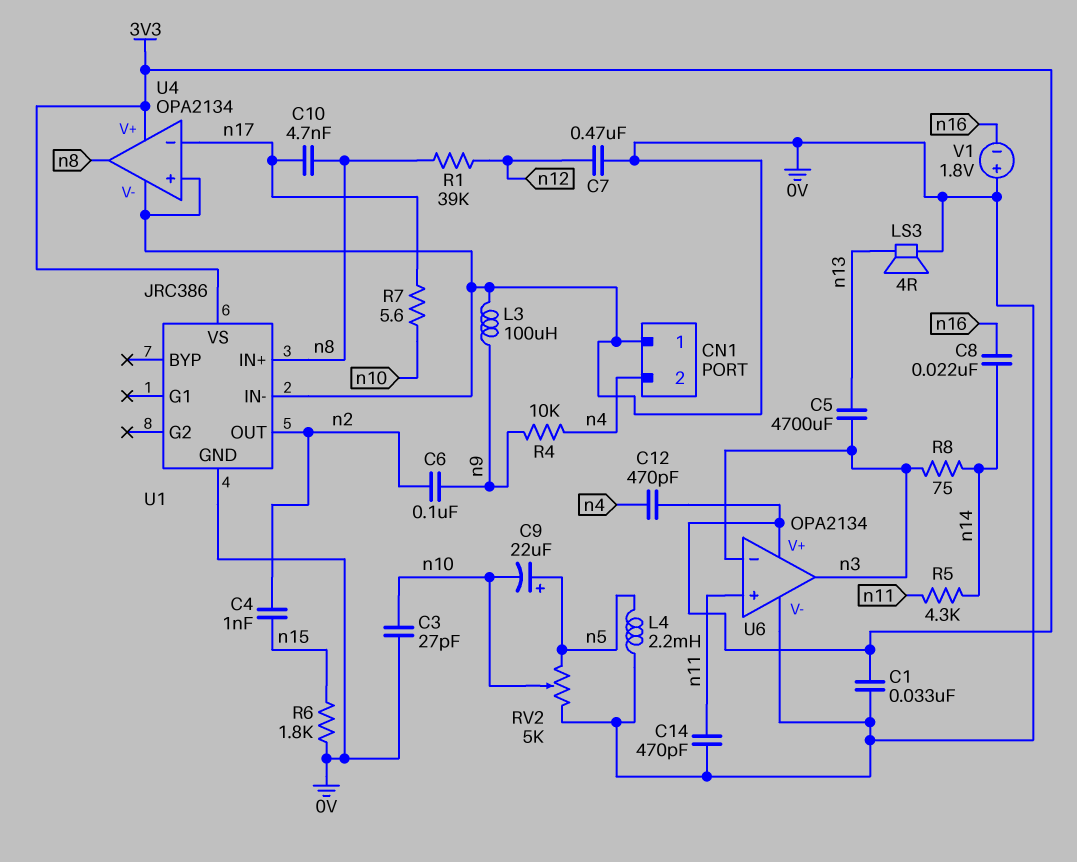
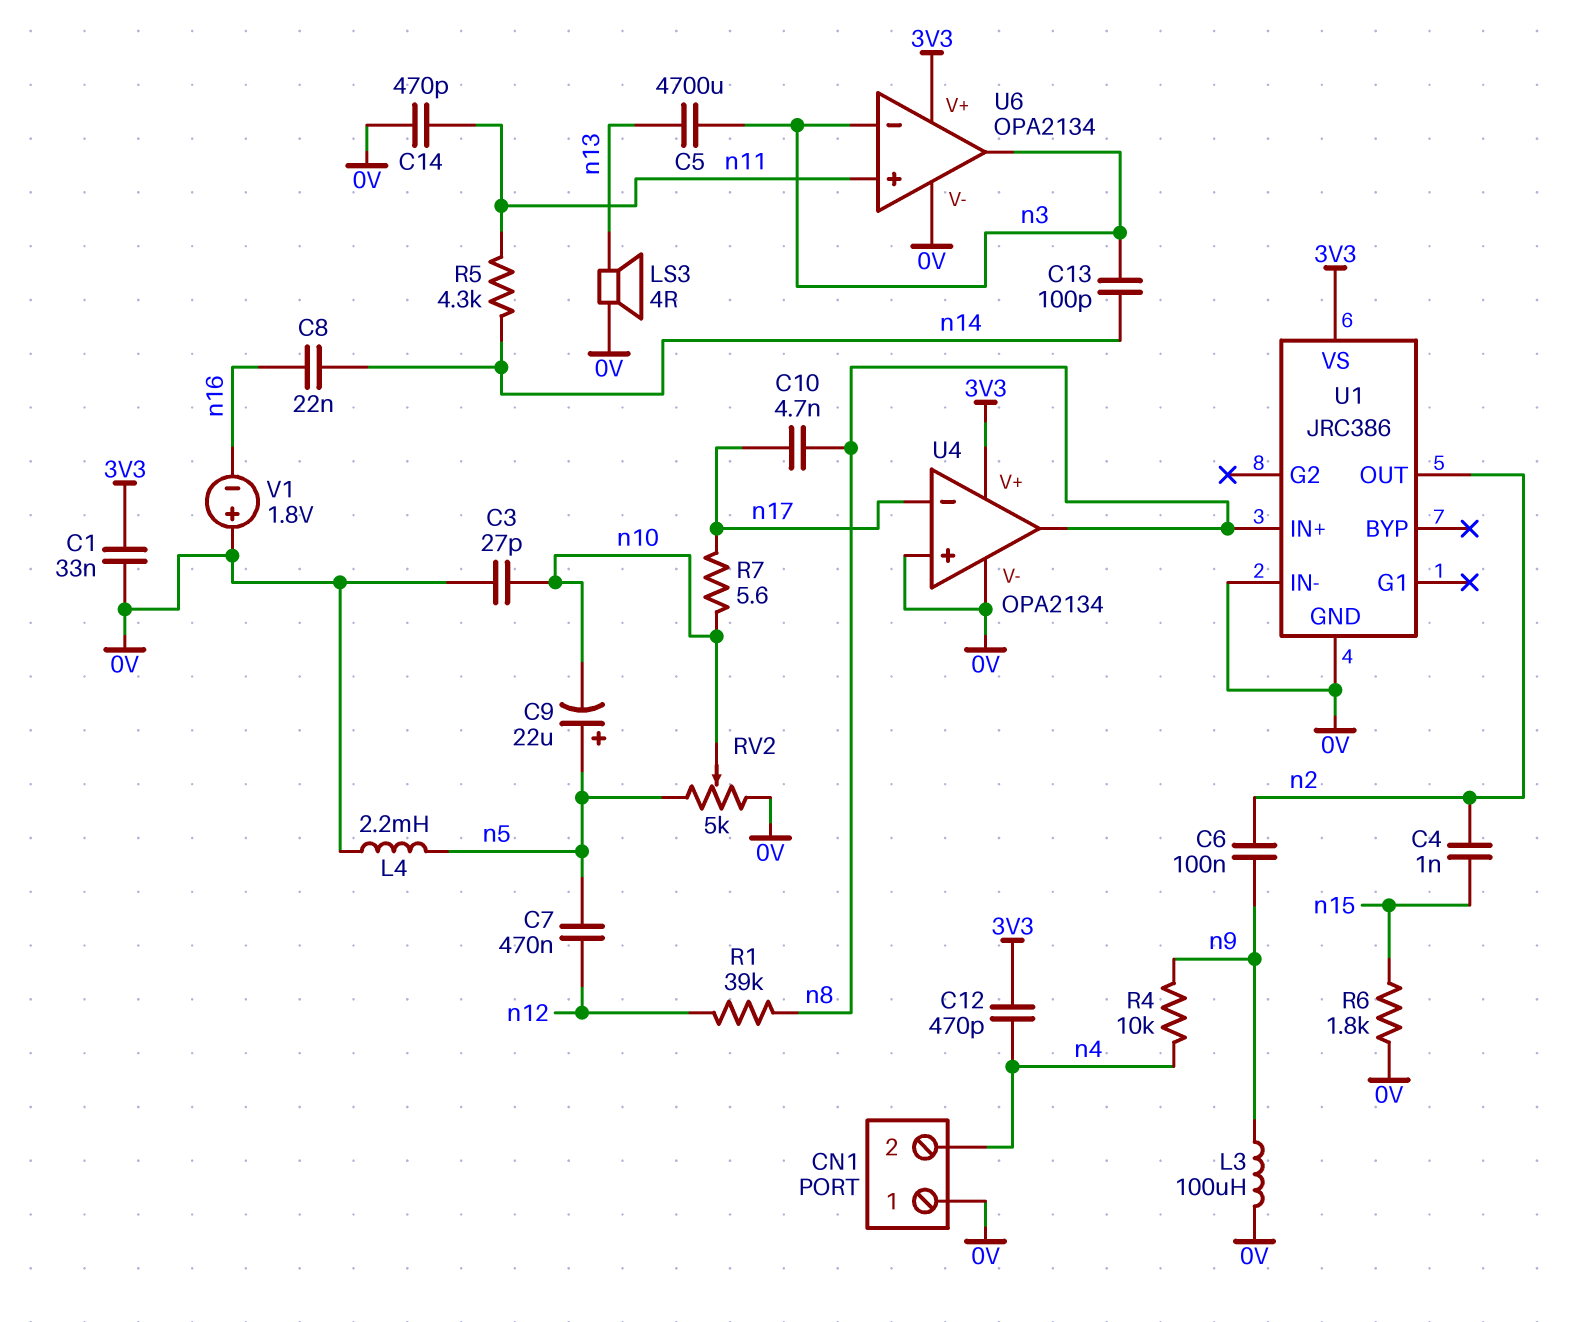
C7: 470nF (0V, n12) -> 470nF (n5, n12)
C13: none -> 100pF (n3, n14)
R8: 75 (n3, n14) -> none

